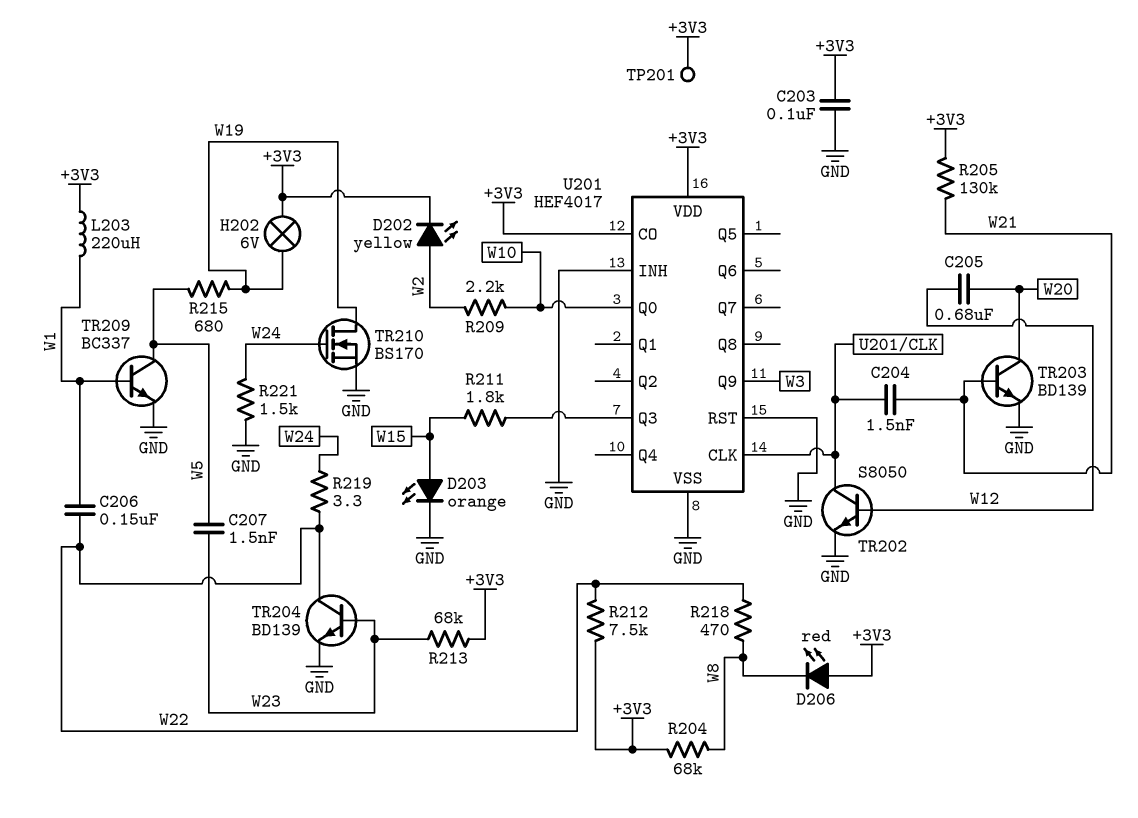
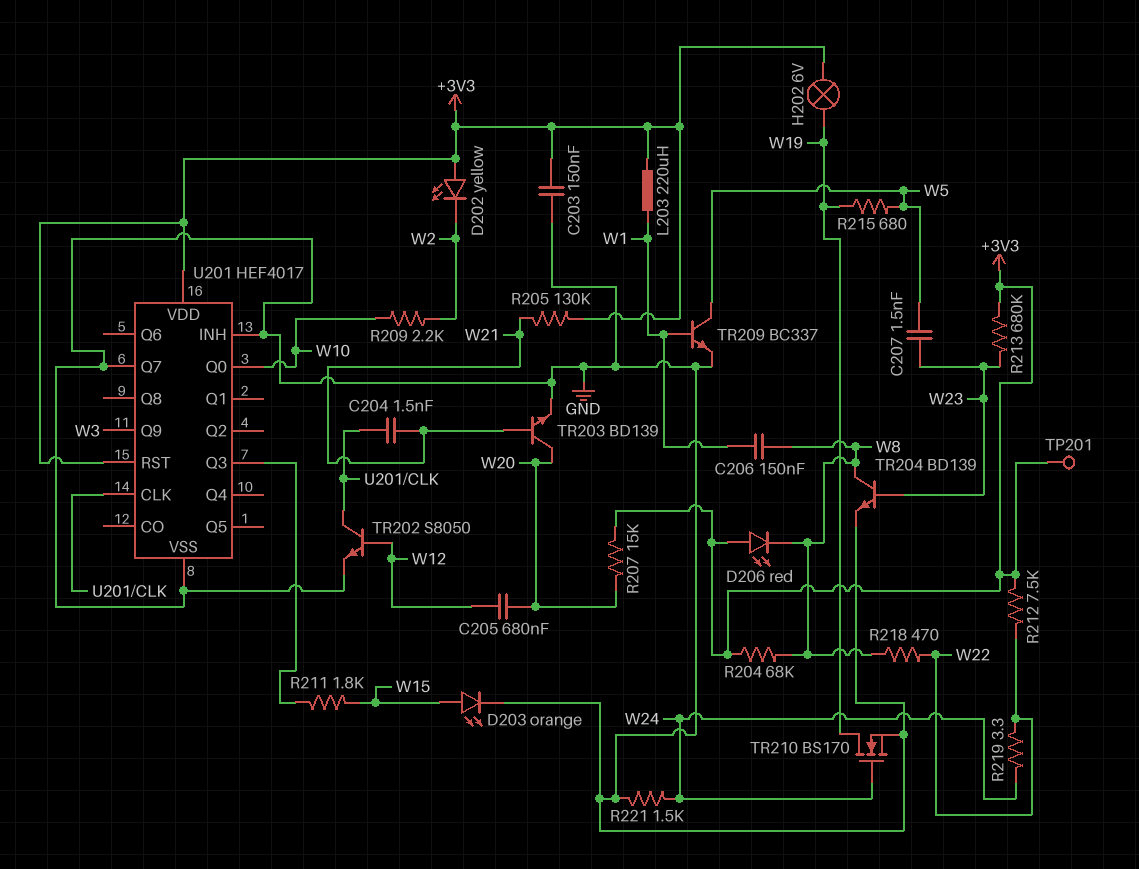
C203: 100nF (+3V3, GND) -> 150nF (+3V3, GND)
C206: 150nF (W1, W22) -> 150nF (W1, W8)
D202: LED yellow (A W2, K +3V3) -> LED yellow (A +3V3, K W2)
R207: none -> 15k (+3V3, W20)
R213: 68k (+3V3, W23) -> 680k (+3V3, W23)
TR204: NPN BD139 (B W23, C W22, E GND) -> NPN BD139 (B W23, C W8, E GND)
U201 pin CO: +3V3 -> none
U201 pin Q7: none -> GND
U201 pin RST: GND -> +3V3

